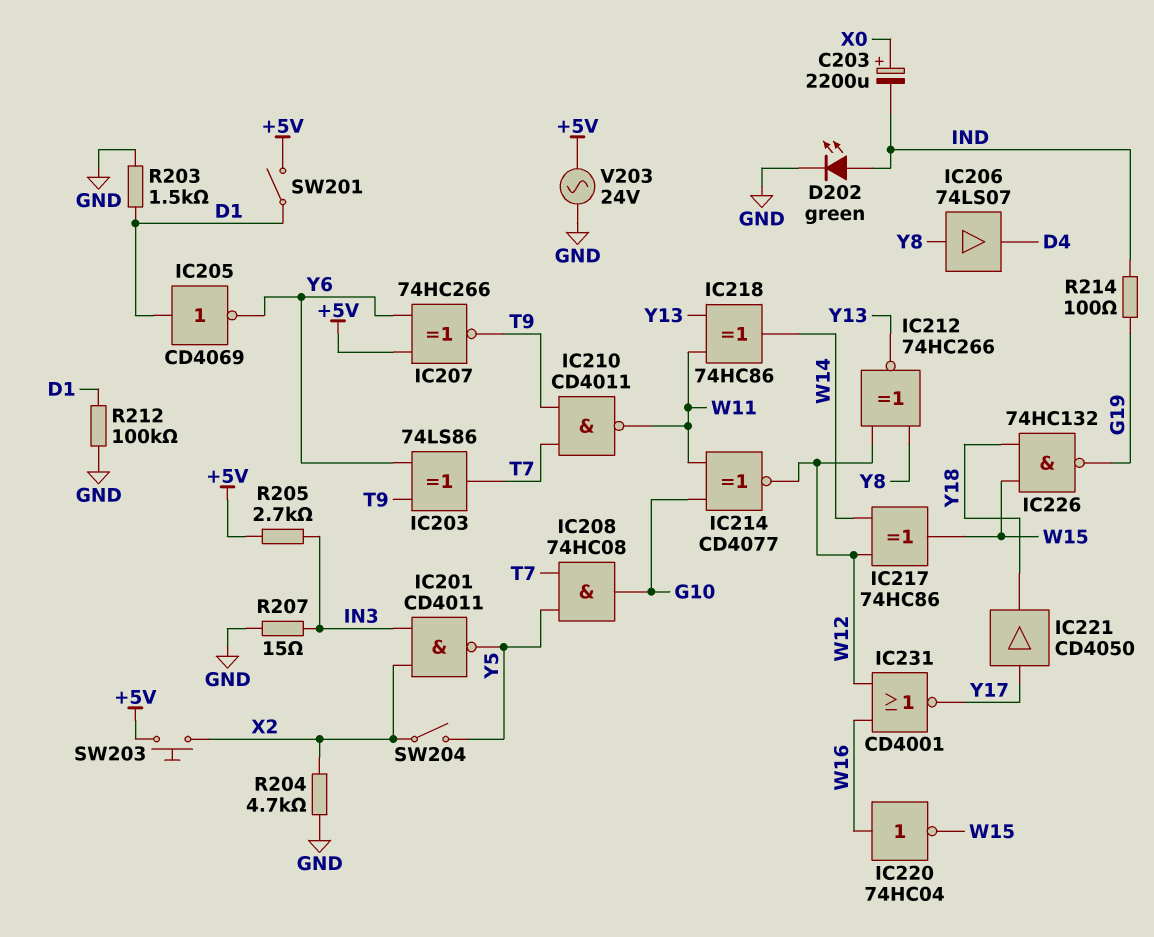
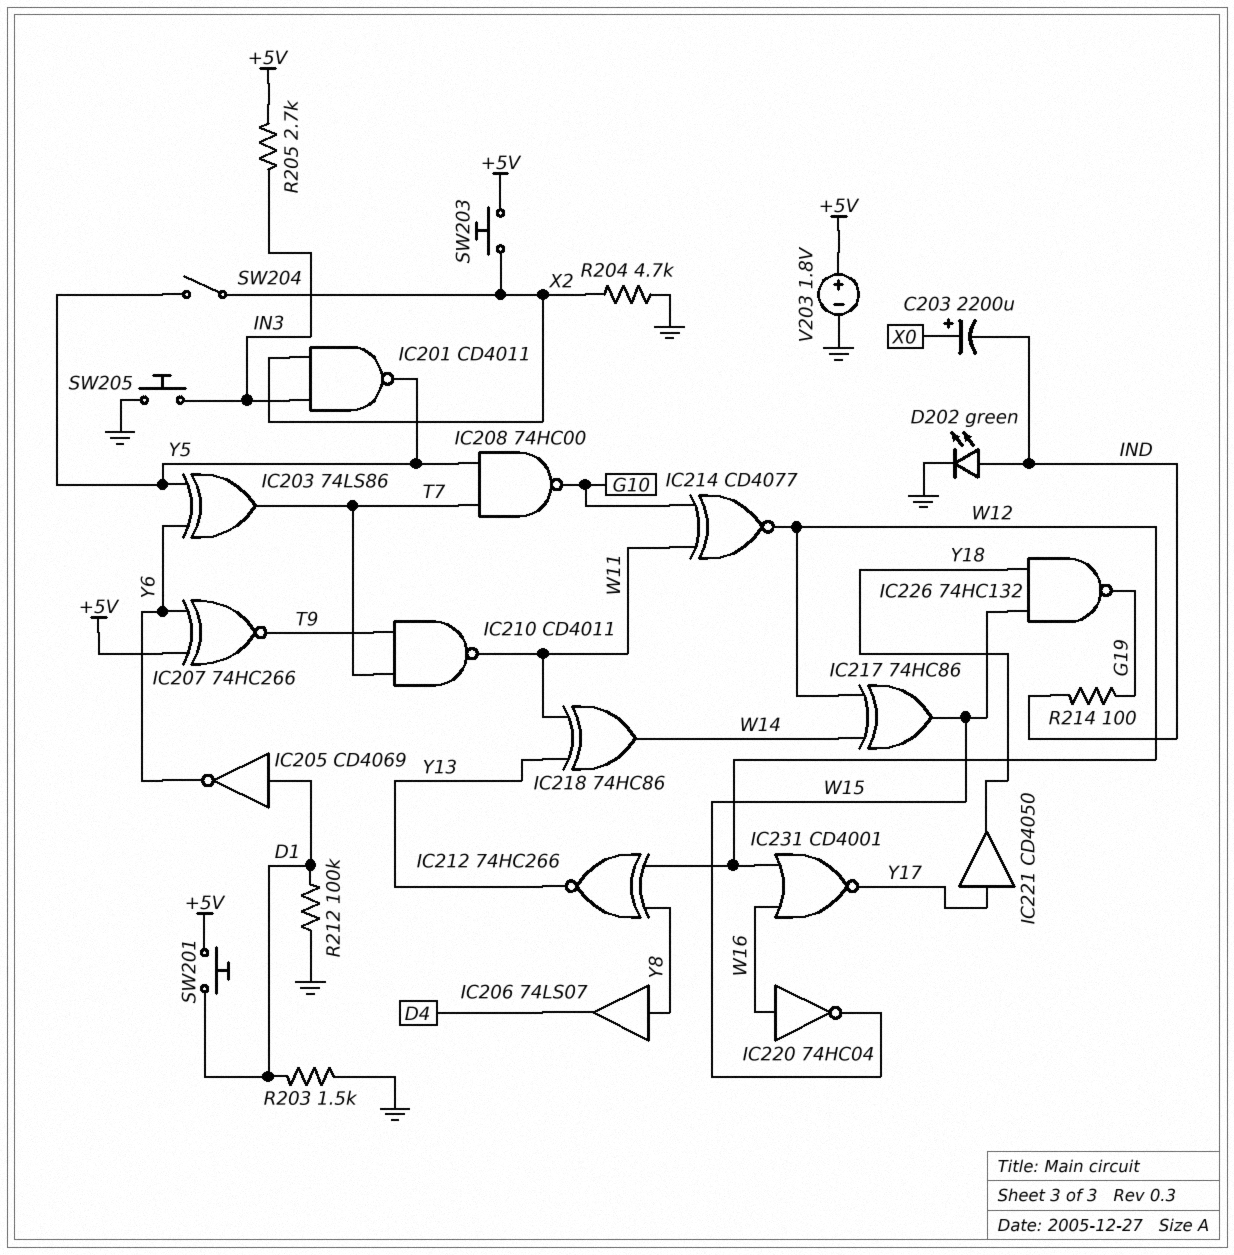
IC203: XOR 74LS86 (in T9, in Y6, out T7) -> XOR 74LS86 (in Y5, in Y6, out T7)
IC208: AND 74HC08 (in T7, in Y5, out G10) -> NAND 74HC00 (in T7, in Y5, out G10)
R207: 15 (GND, IN3) -> none
SW201: switch (+5V, D1) -> button (+5V, D1)
SW205: none -> button (GND, IN3)
V203: AC 24V (+5V, GND) -> 1.8V (plus +5V, minus GND)

